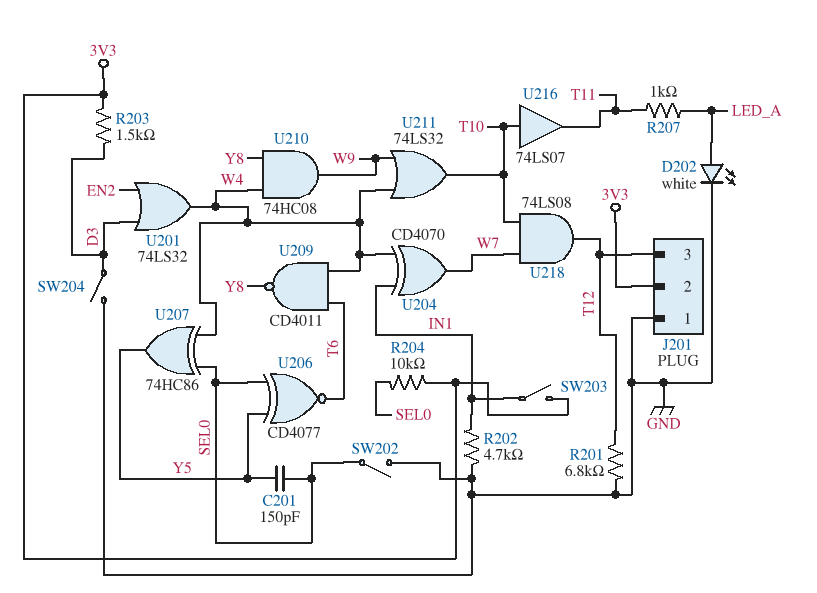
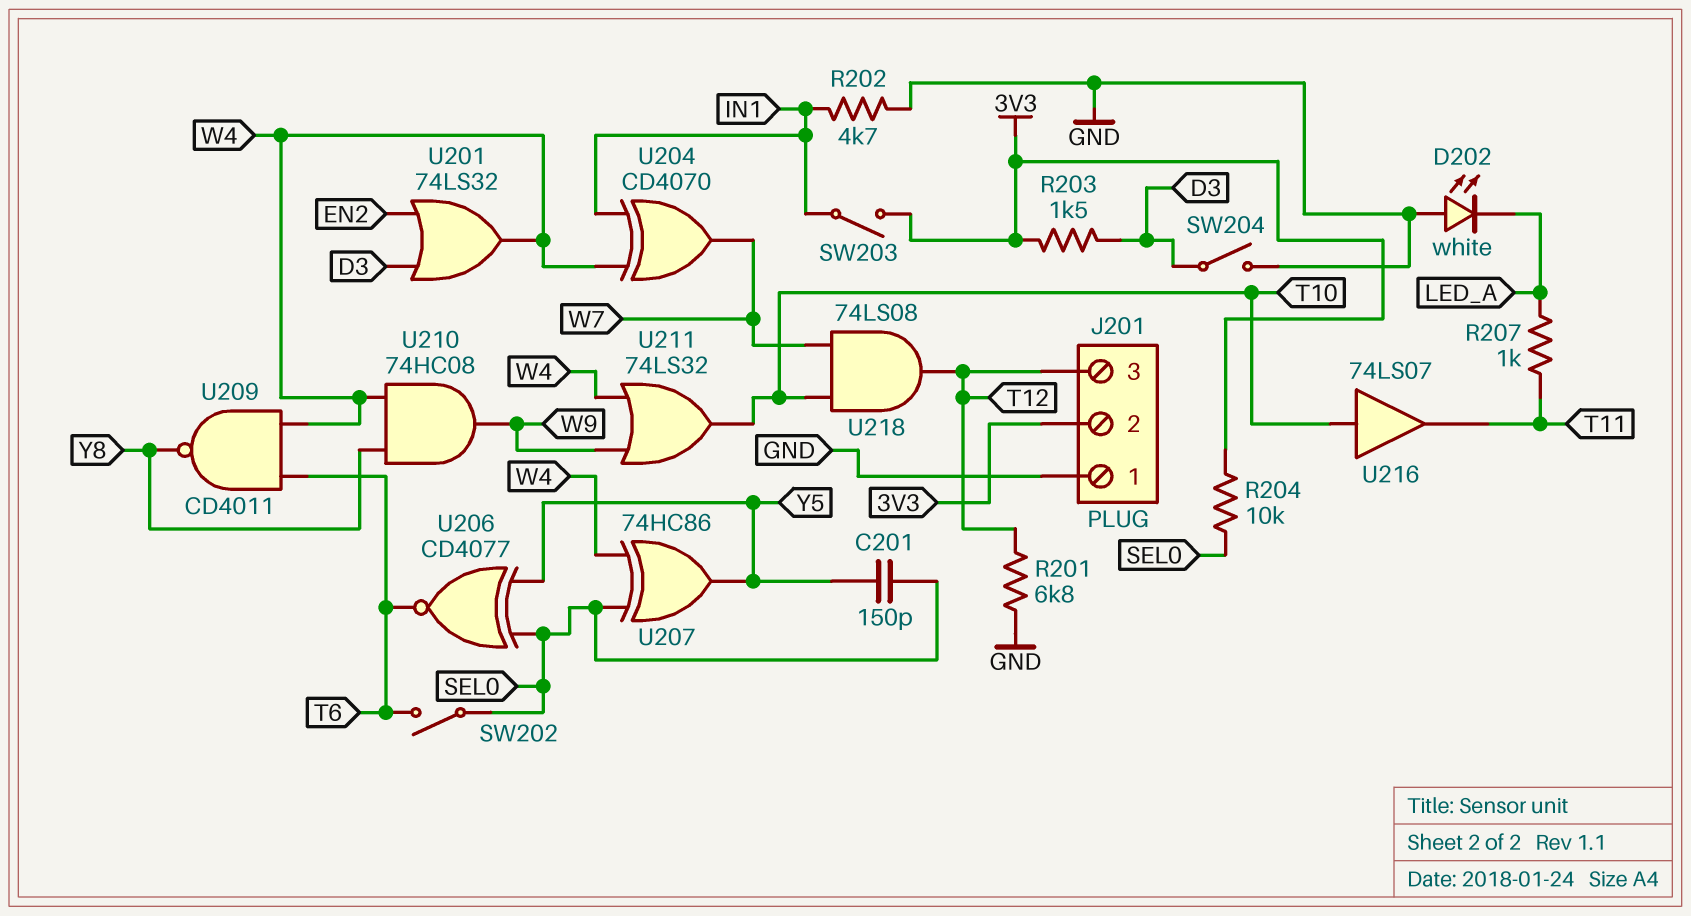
D202: LED white (A LED_A, K GND) -> LED white (A GND, K LED_A)
SW202: switch (GND, SEL0) -> switch (SEL0, T6)

